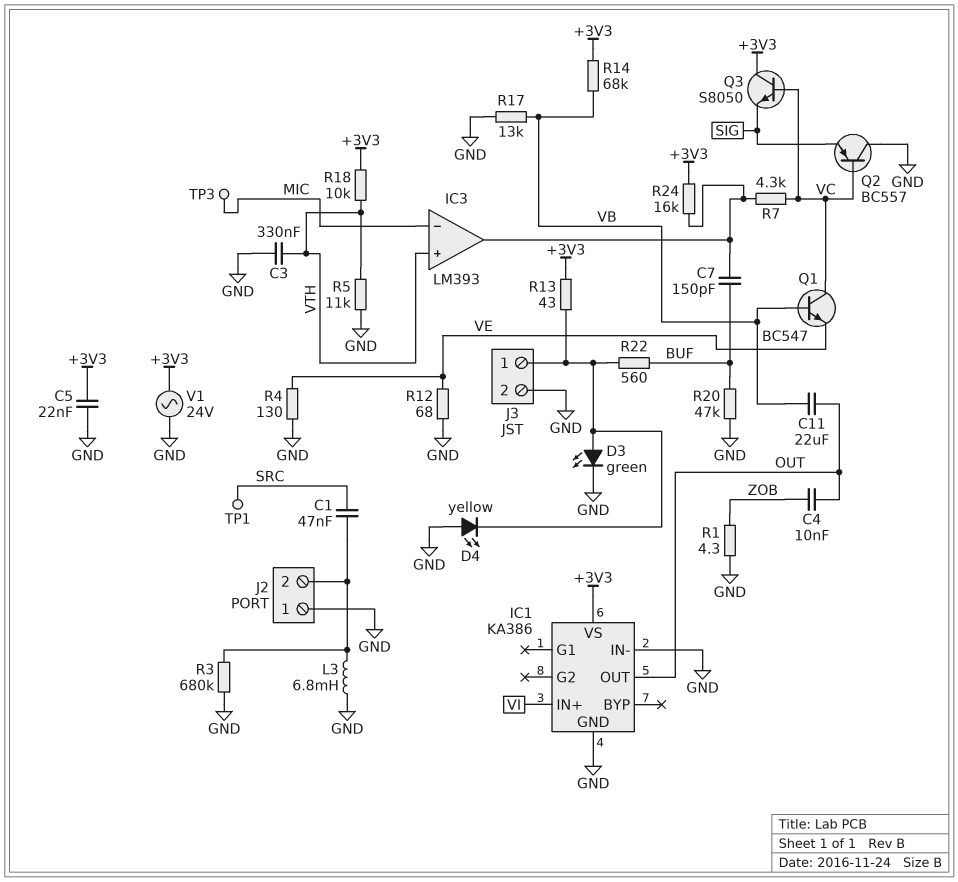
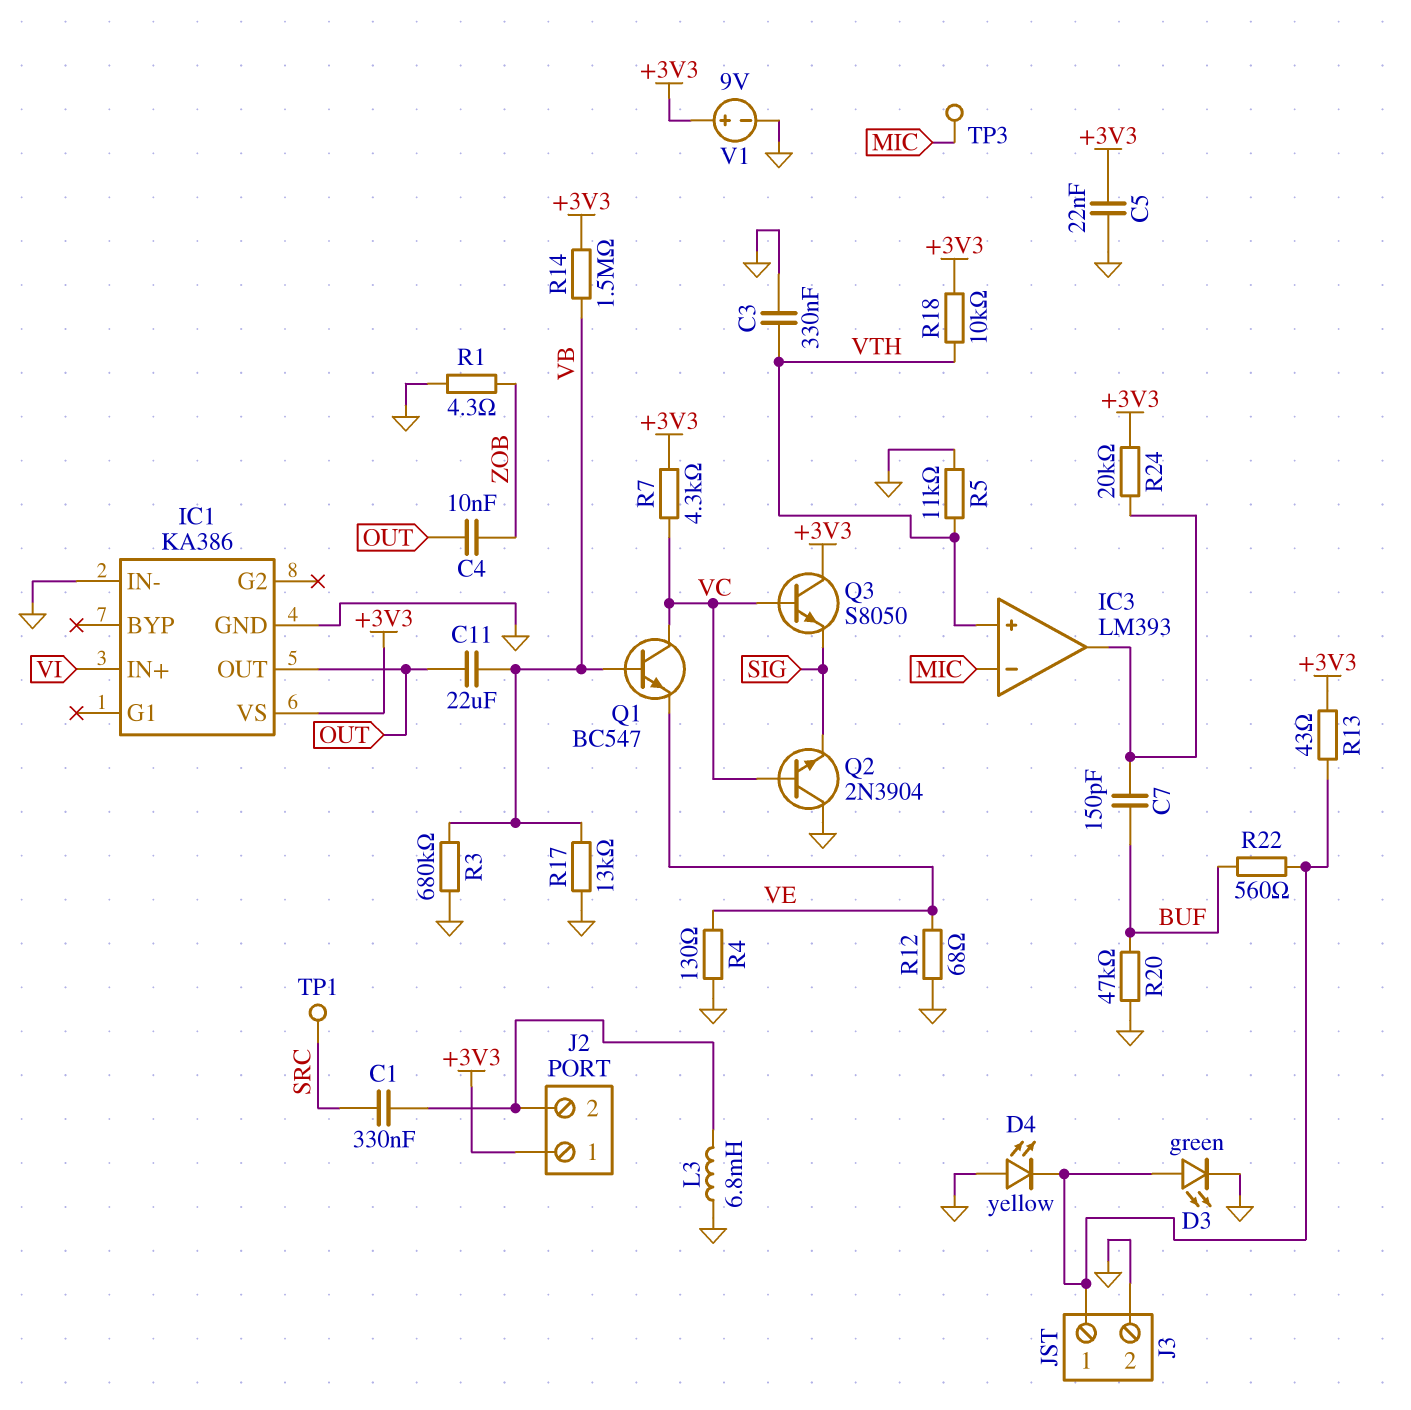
C1: 47nF (J2/2, SRC) -> 330nF (J2/2, SRC)
J2 pin 1: GND -> +3V3
Q2: PNP BC557 (B VC, C GND, E SIG) -> NPN 2N3904 (B VC, C GND, E SIG)
R3: 680k (GND, J2/2) -> 680k (GND, VB)
R7: 4.3k (IC3/out, VC) -> 4.3k (+3V3, VC)
R14: 68k (+3V3, VB) -> 1.5M (+3V3, VB)
R24: 16k (+3V3, IC3/out) -> 20k (+3V3, IC3/out)
V1: AC 24V (+3V3, GND) -> 9V (plus +3V3, minus GND)

